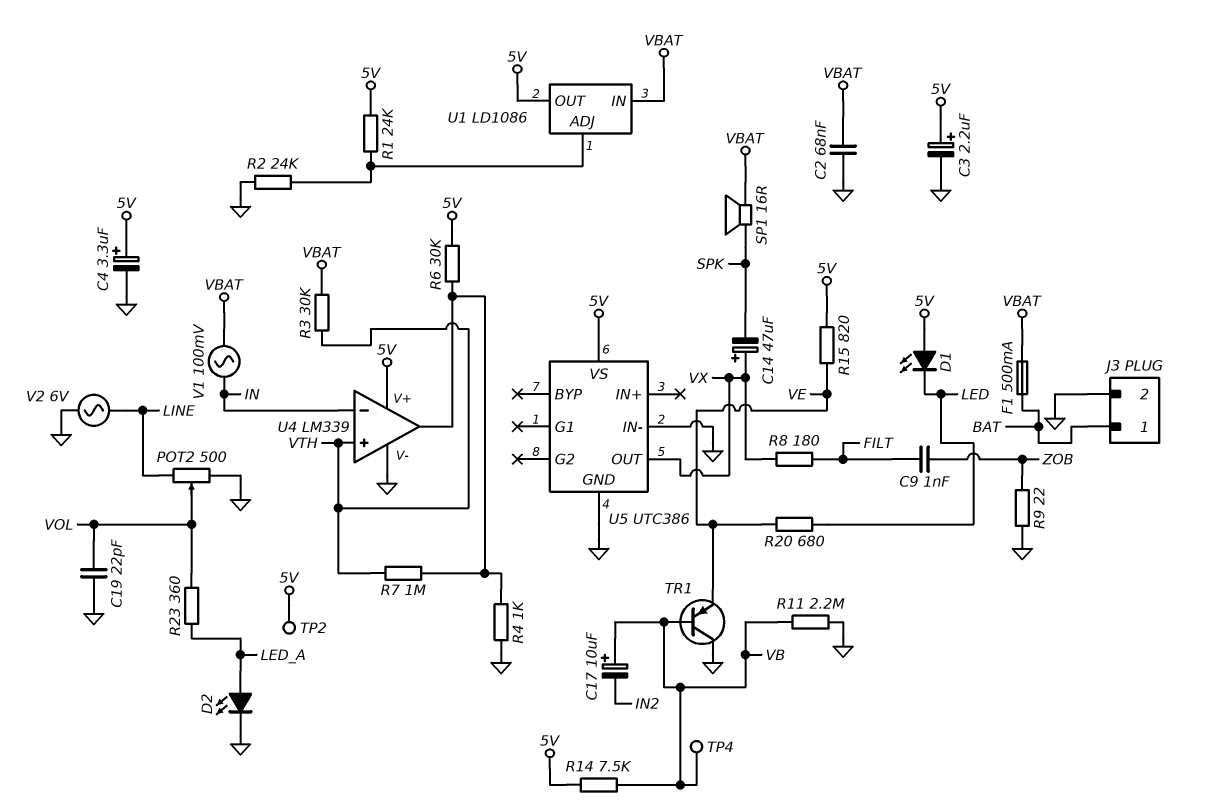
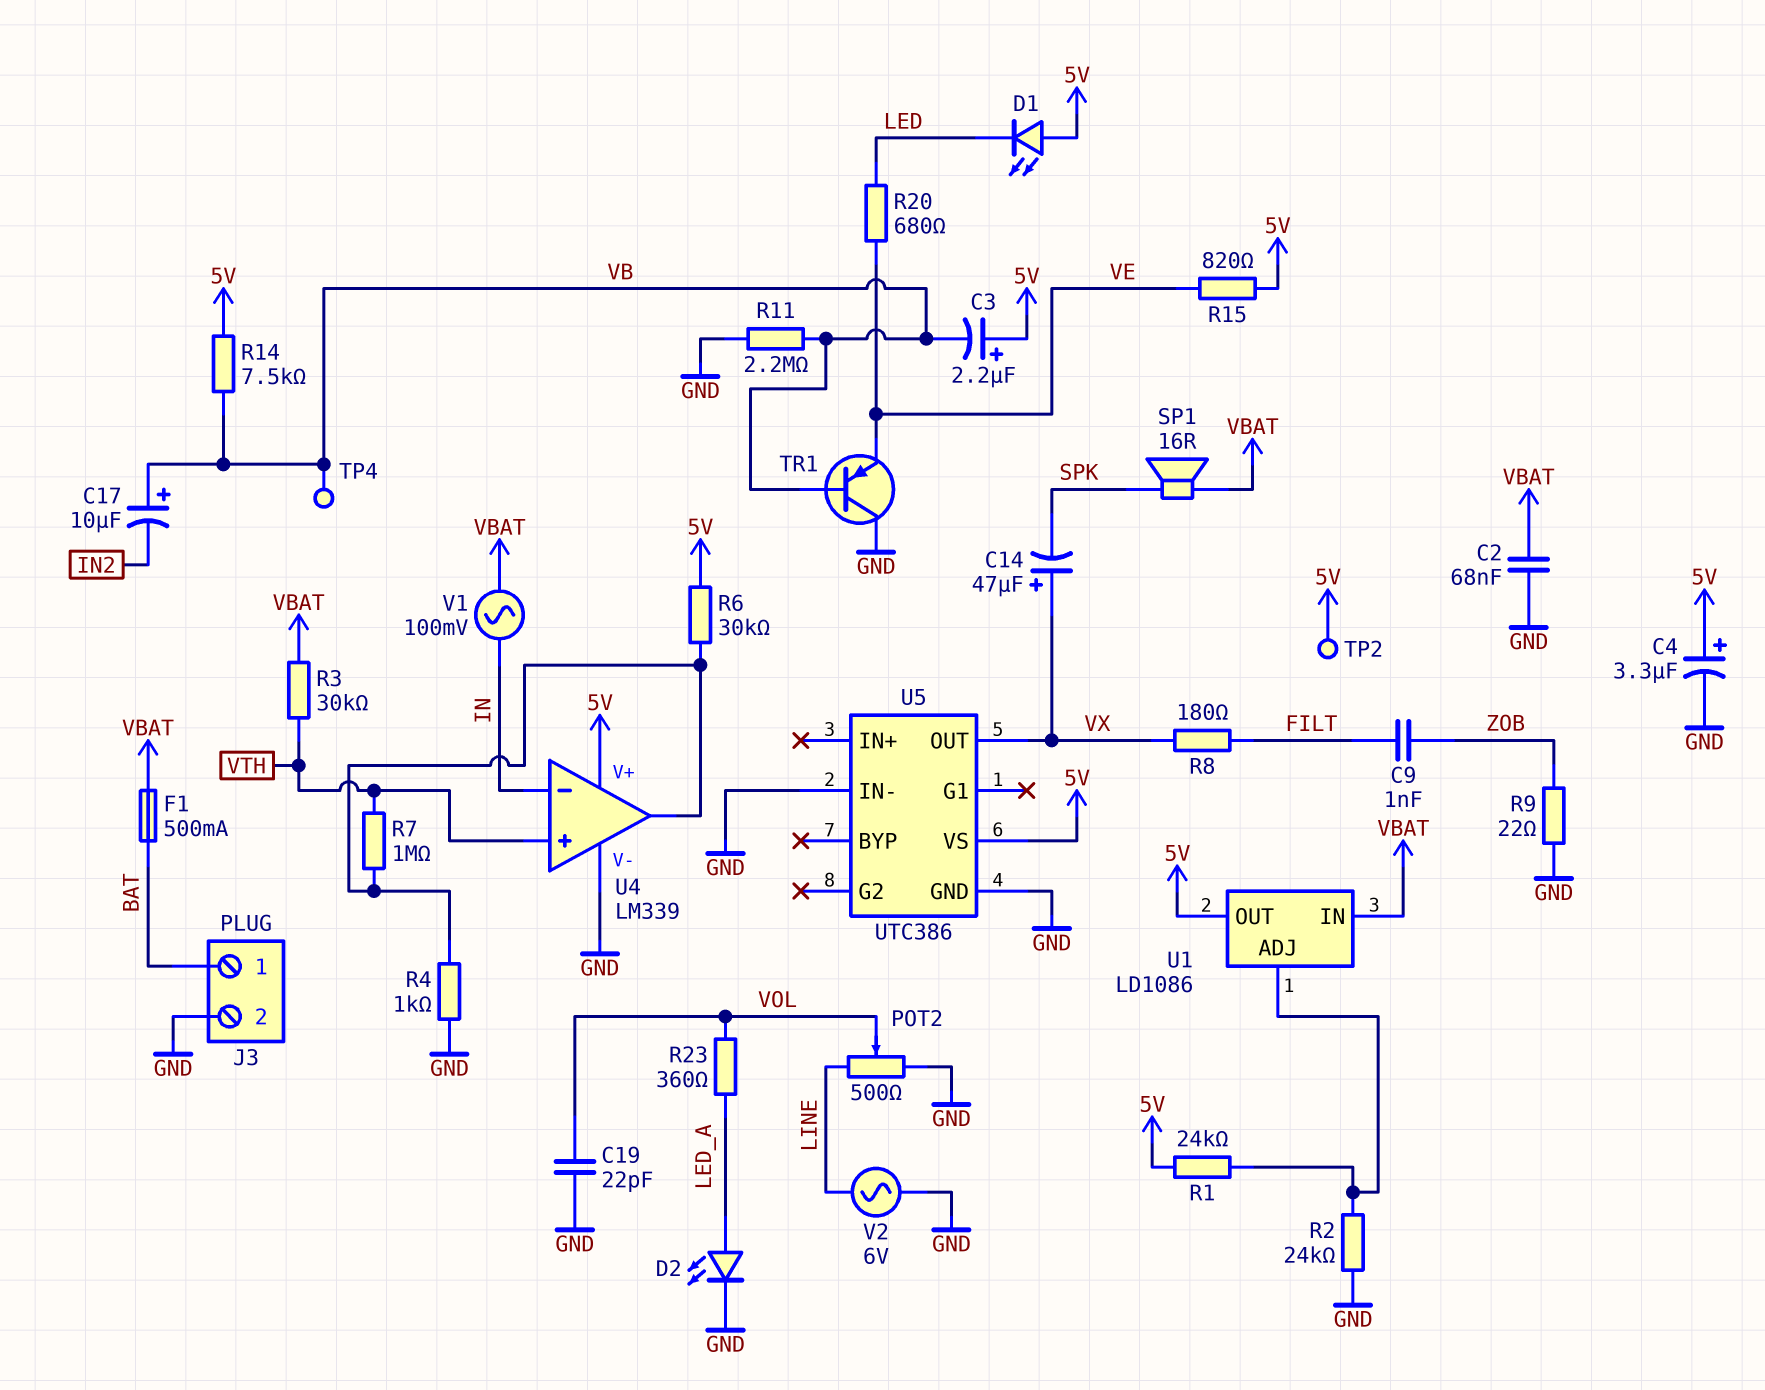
C3: 2.2uF (plus 5V, minus GND) -> 2.2uF (plus 5V, minus VB)

